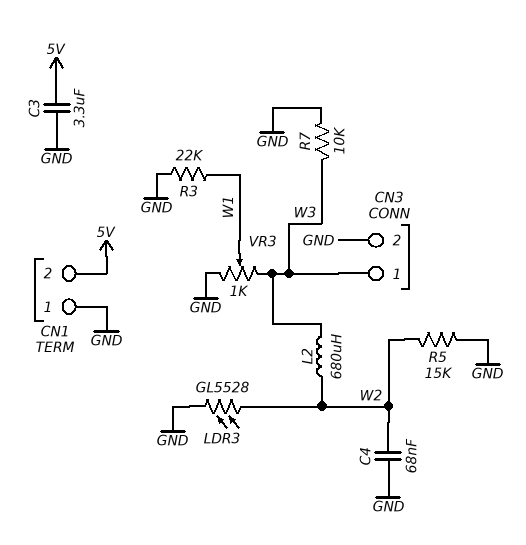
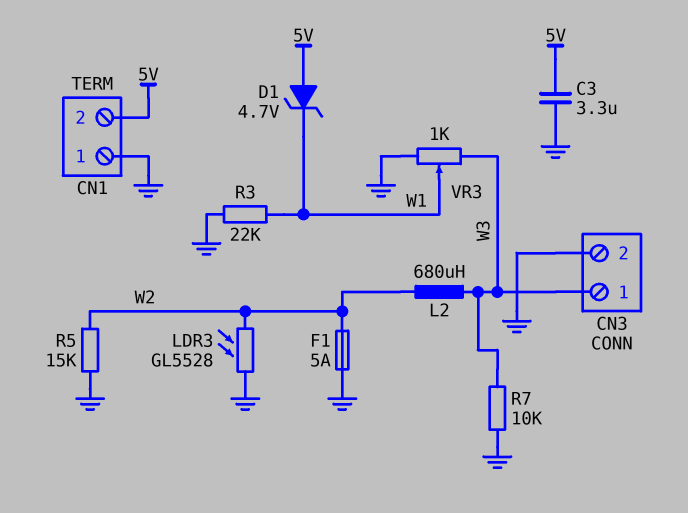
C4: 68nF (GND, W2) -> none
D1: none -> zener 4.7V (A 5V, K W1)
F1: none -> 5A (GND, W2)

